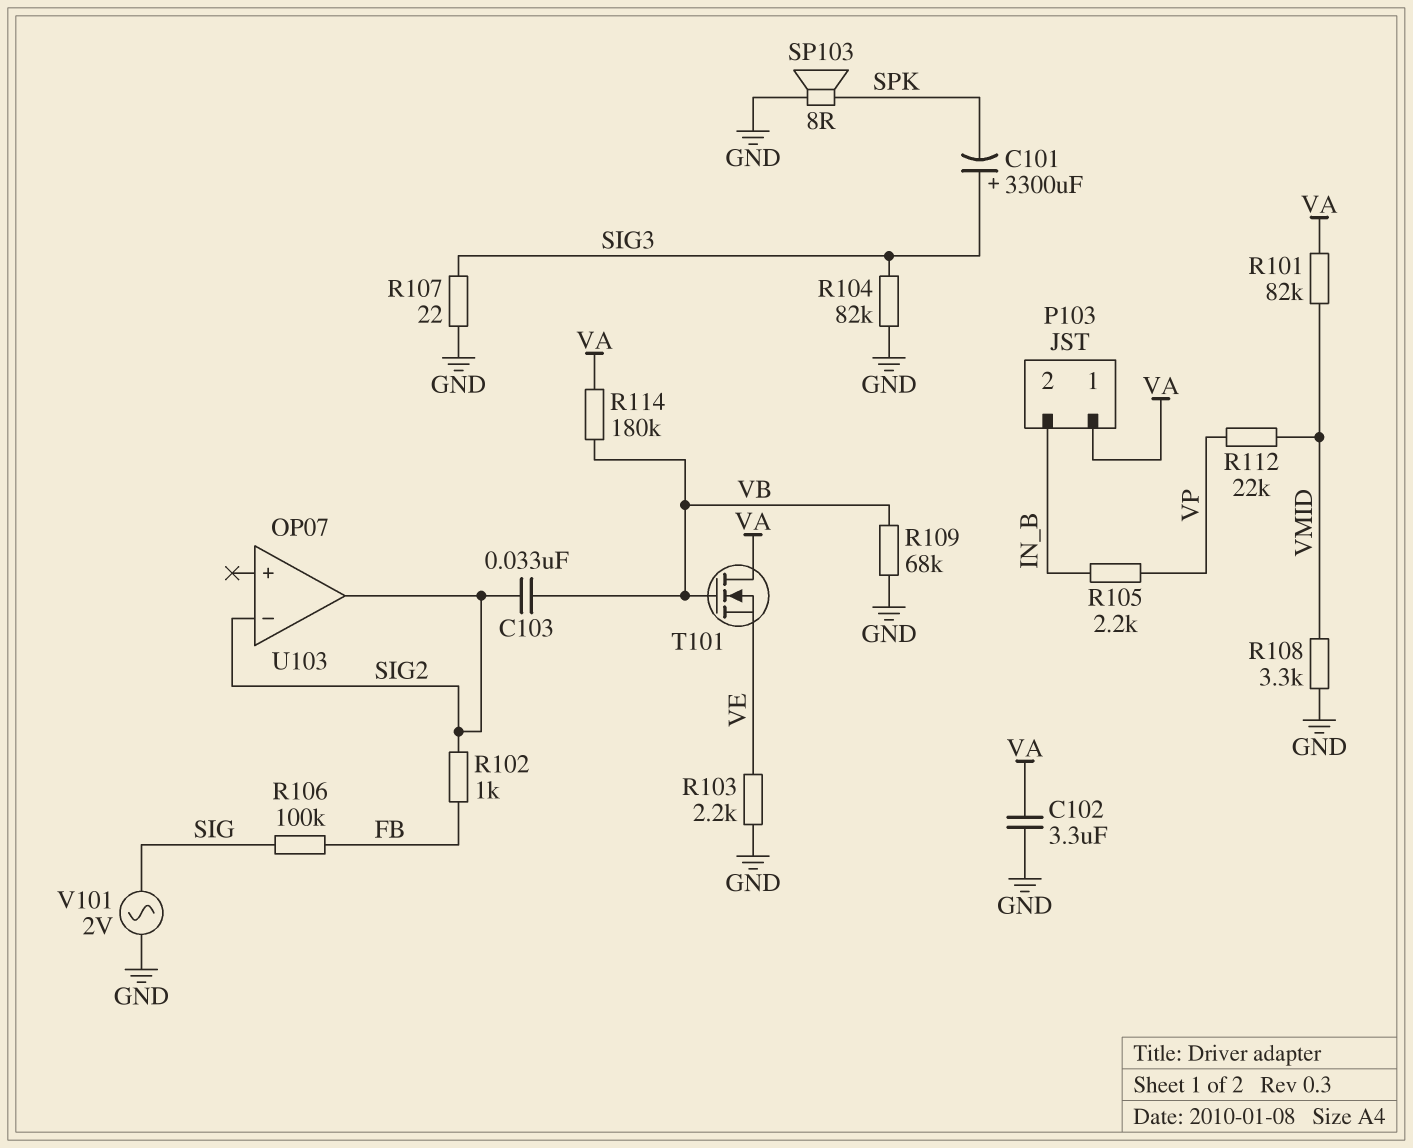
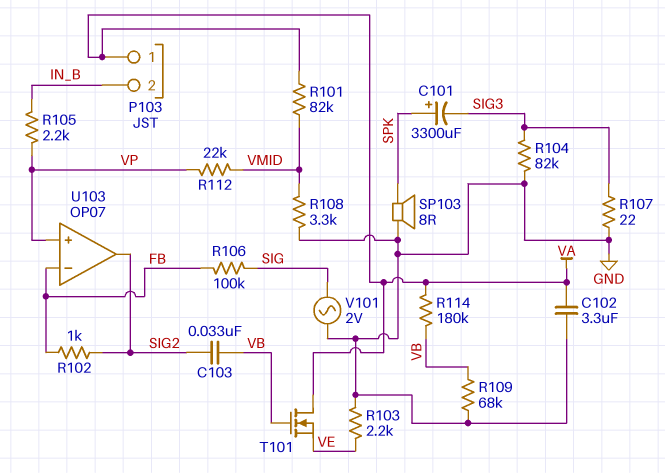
C101: 3300uF (plus SIG3, minus SPK) -> 3300uF (plus SPK, minus SIG3)
U103 pin in+: none -> VP
U103 pin in-: SIG2 -> FB

